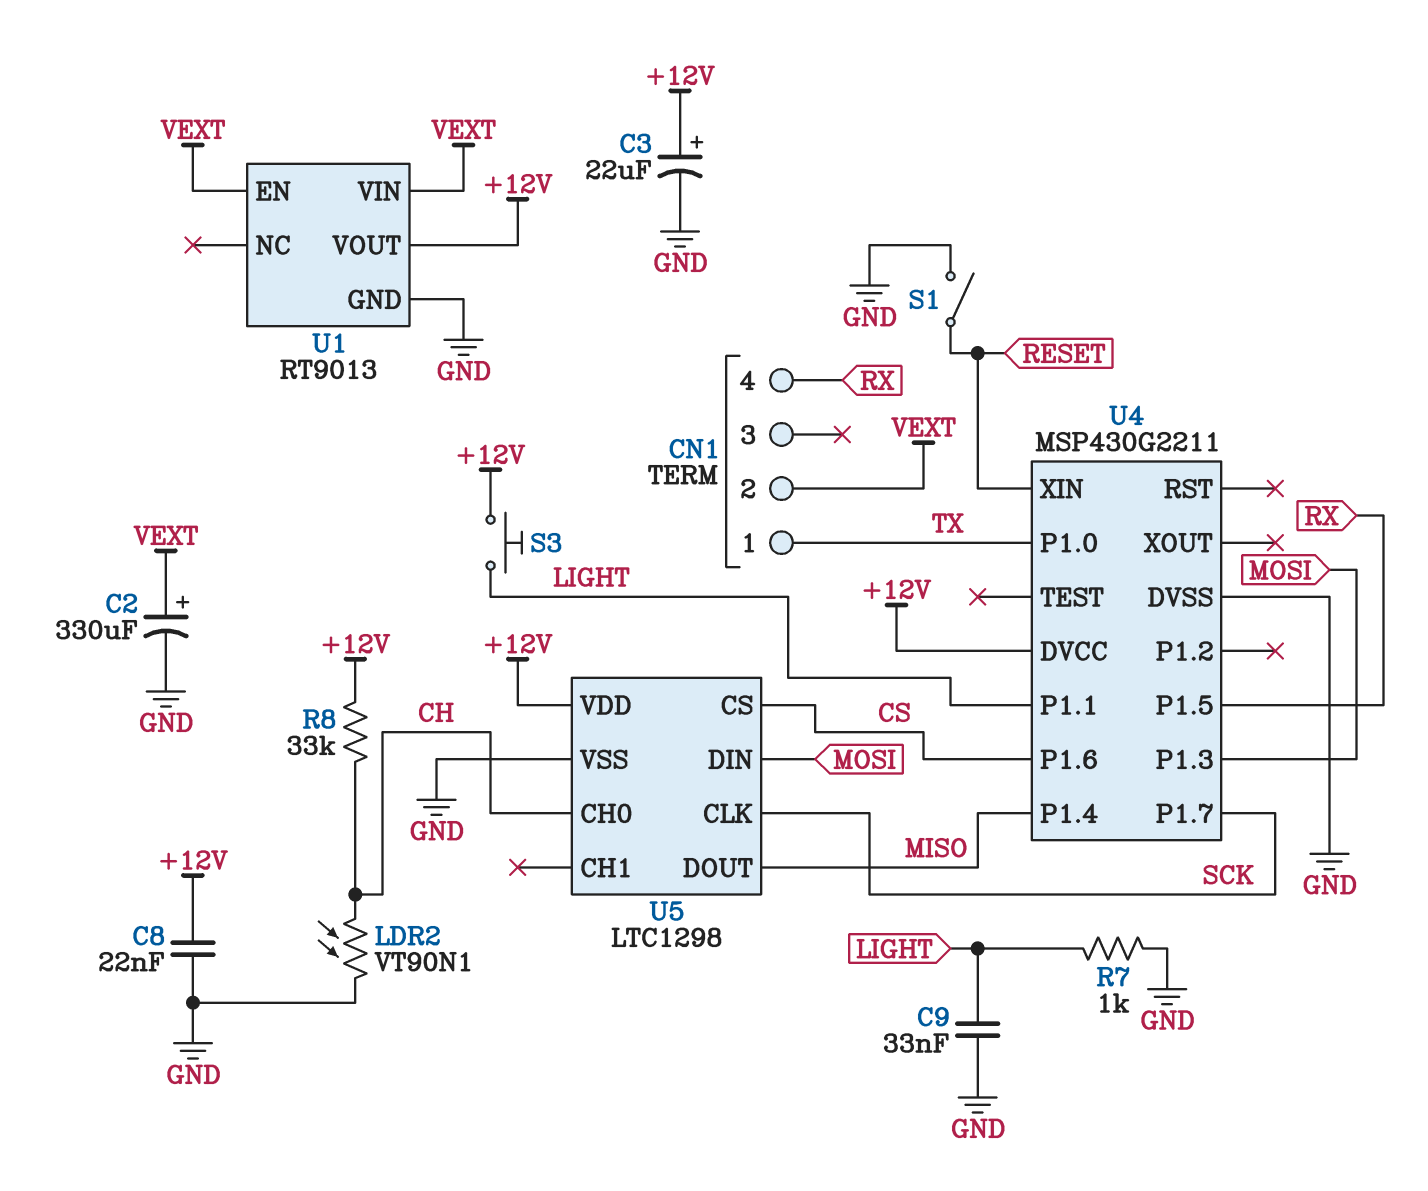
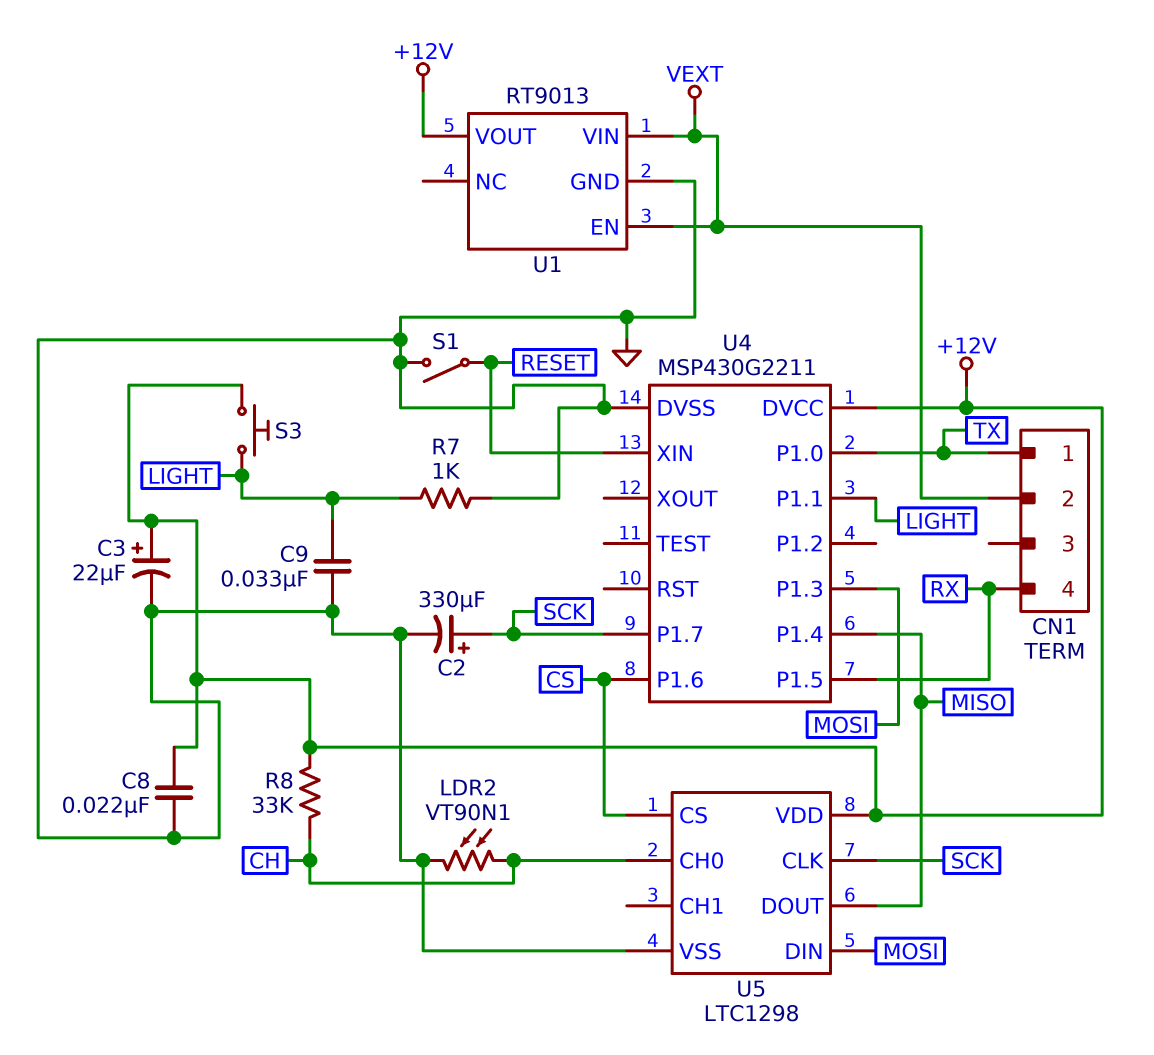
C2: 330uF (plus VEXT, minus GND) -> 330uF (plus SCK, minus GND)

